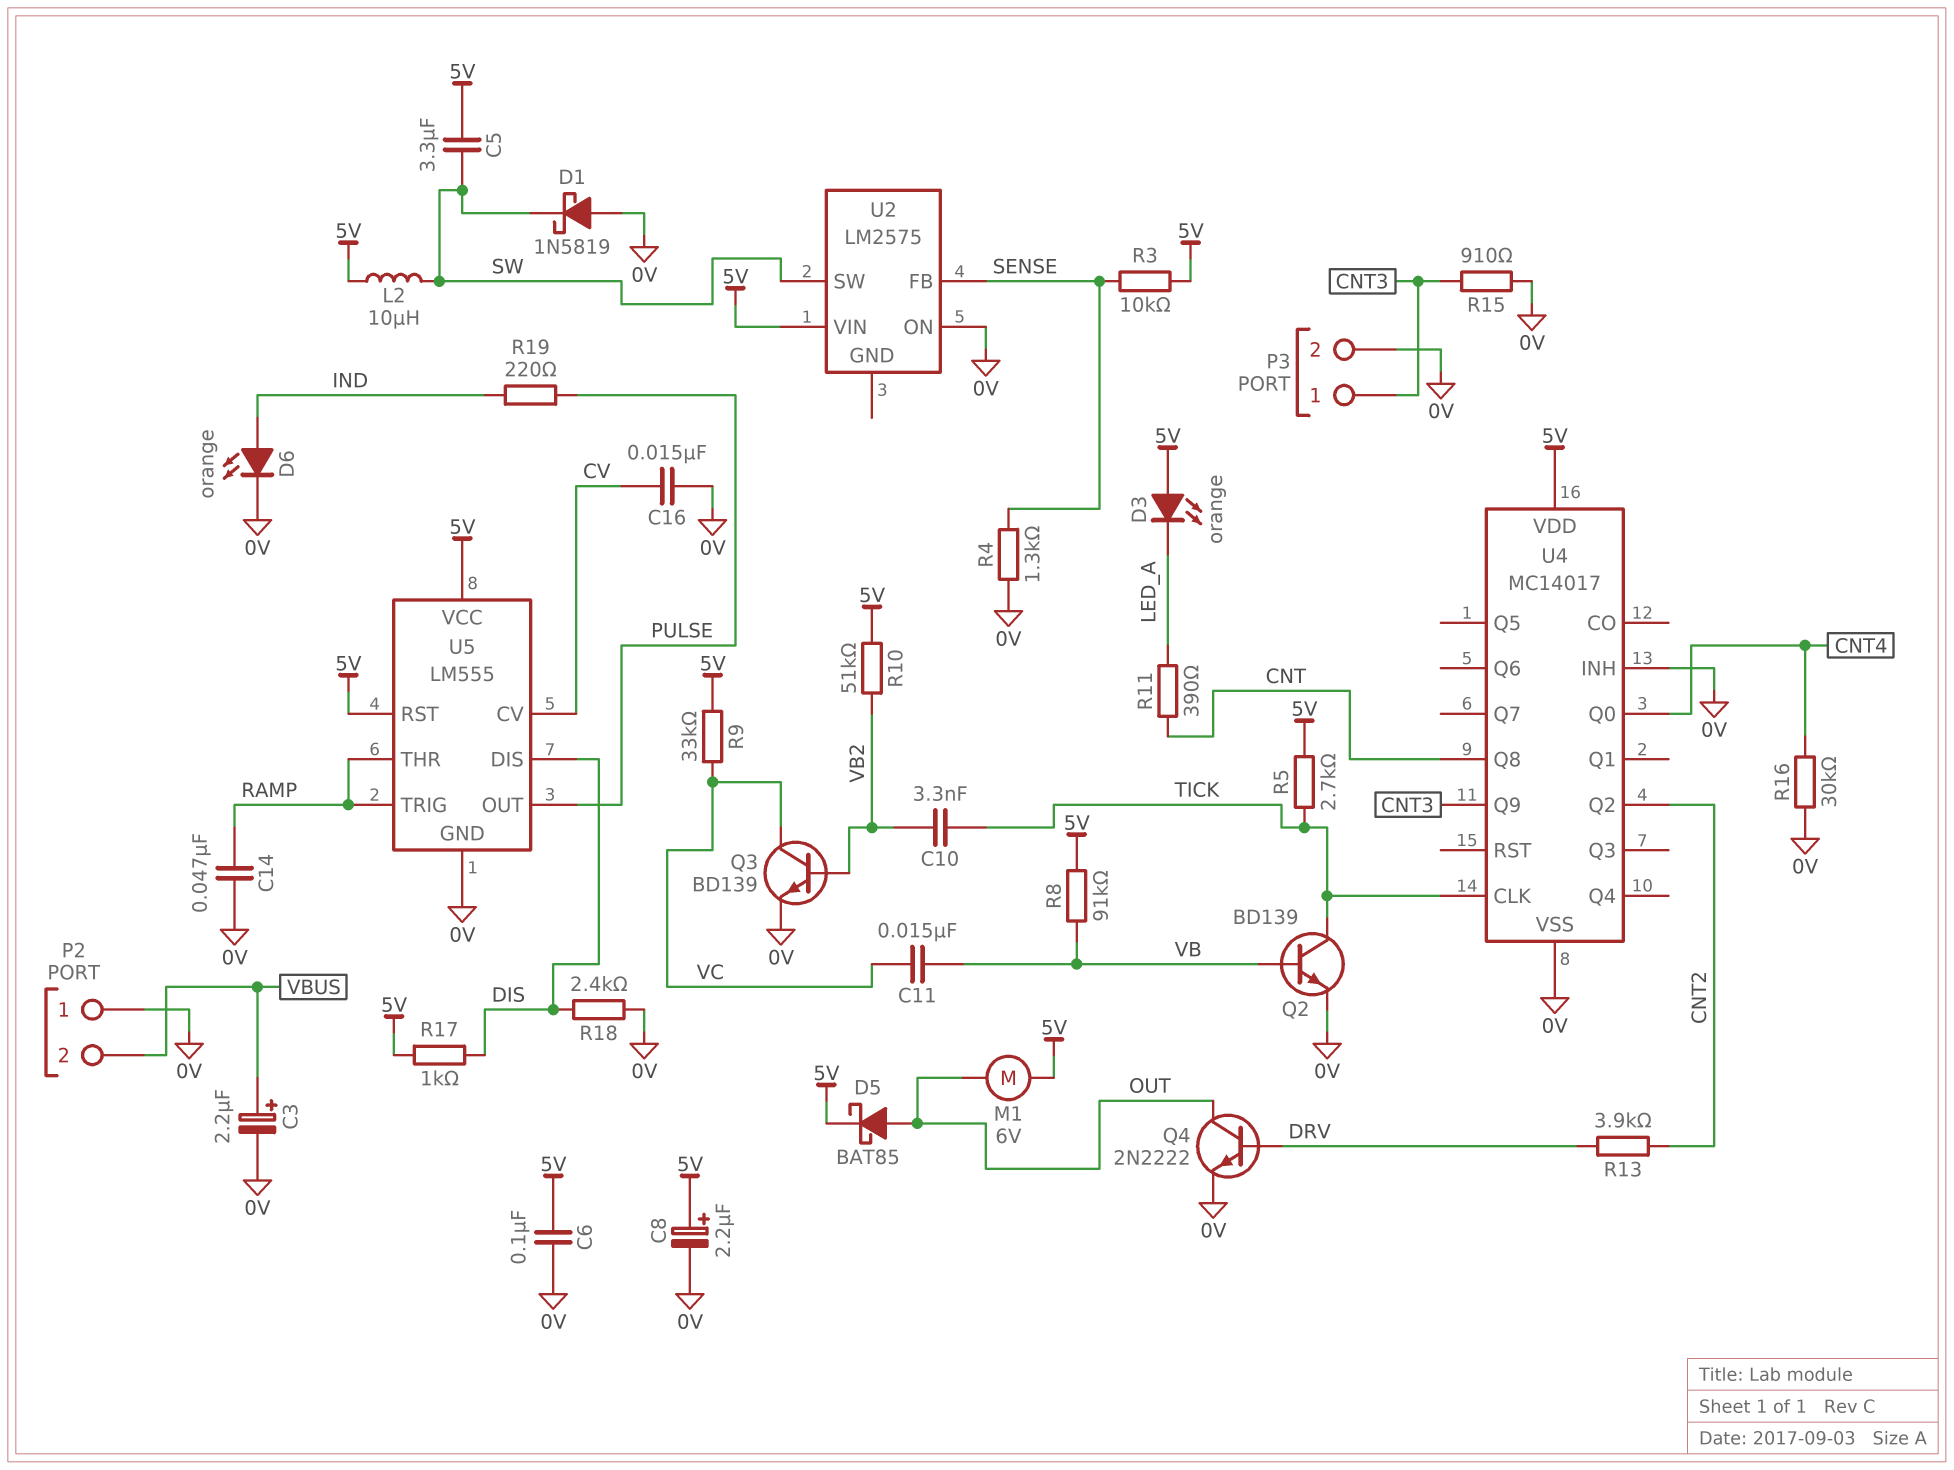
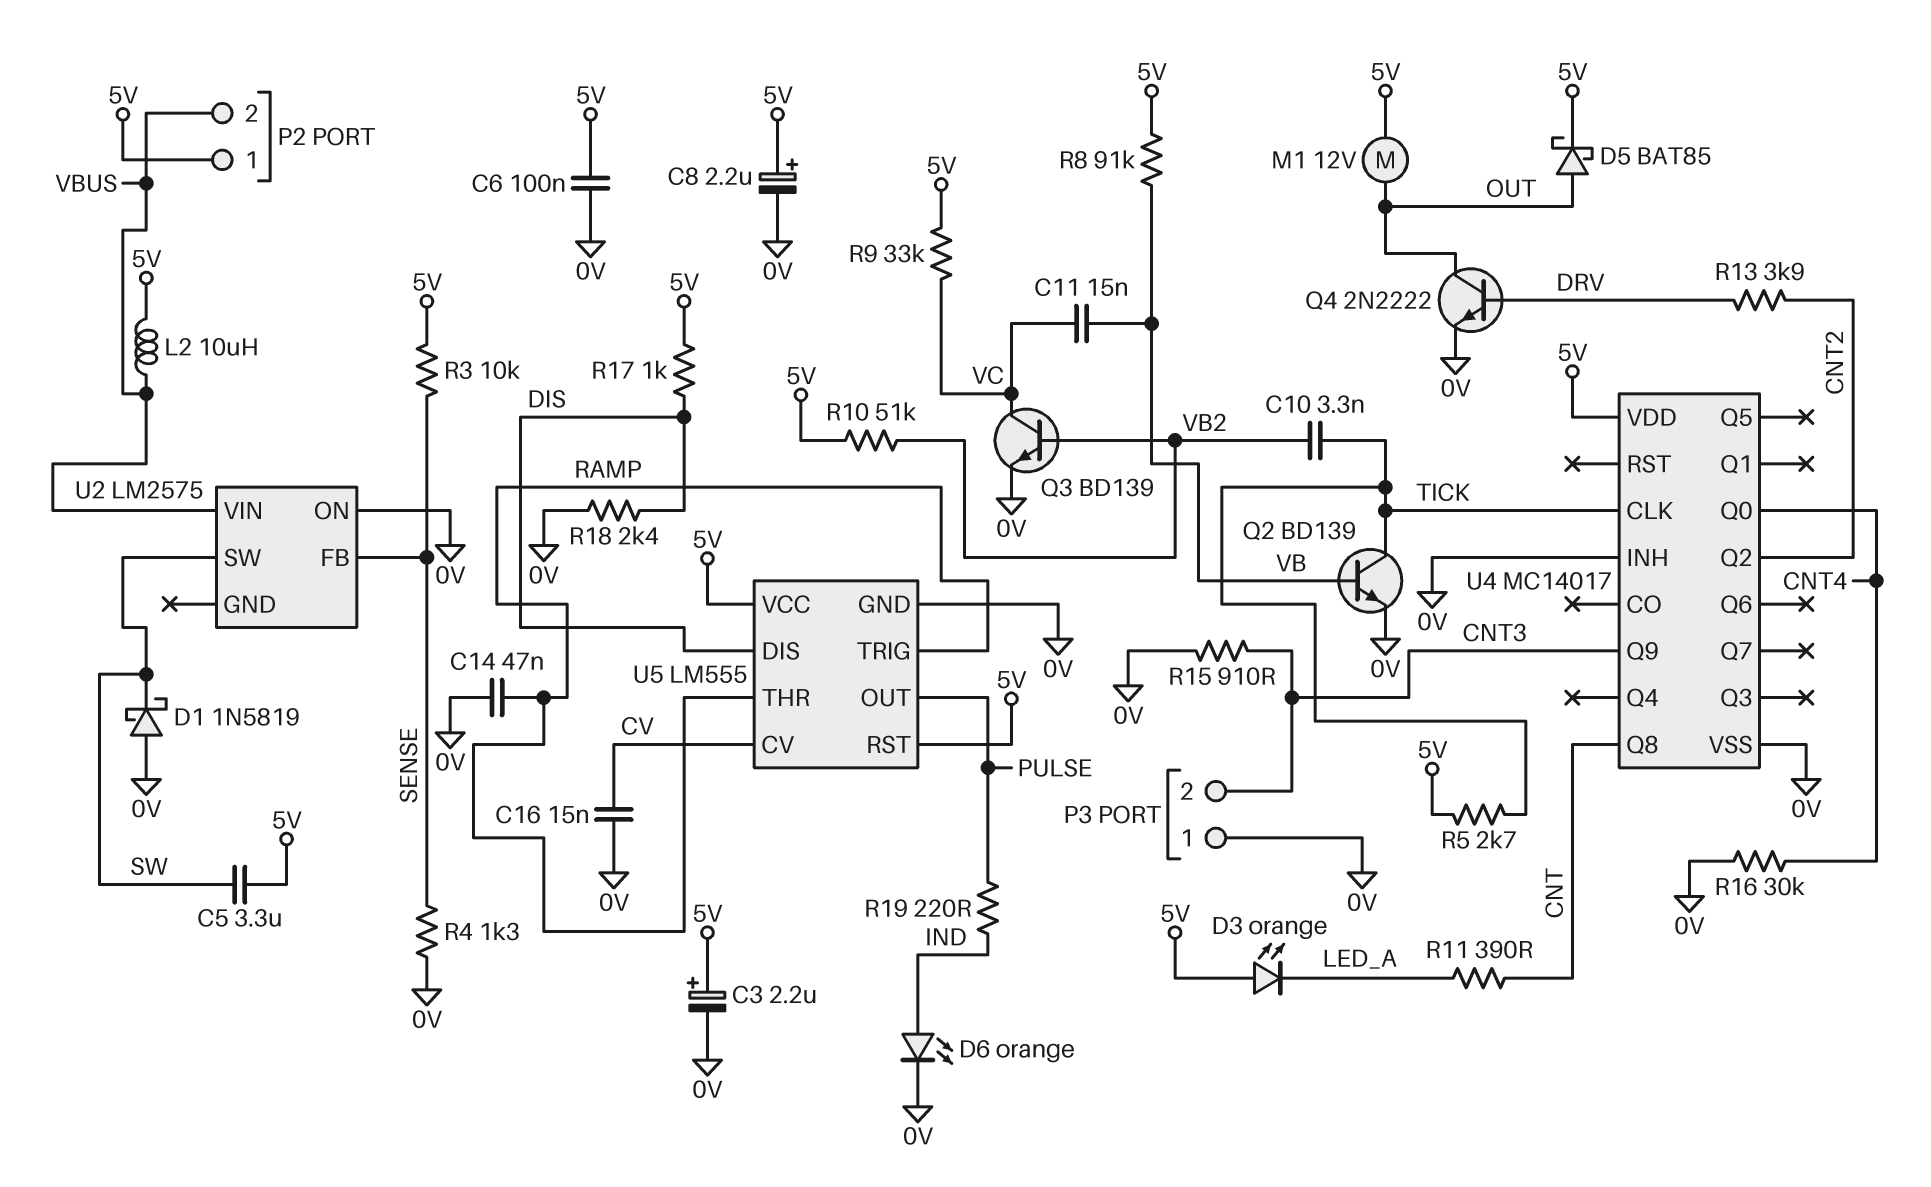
C3: 2.2uF (plus VBUS, minus 0V) -> 2.2uF (plus 5V, minus 0V)
L2: 10uH (5V, SW) -> 10uH (5V, VBUS)
M1: motor 6V (5V, OUT) -> motor 12V (5V, OUT)
P2 pin 1: 0V -> 5V
P3 pin 1: CNT3 -> 0V
P3 pin 2: 0V -> CNT3
U2 pin VIN: 5V -> VBUS

